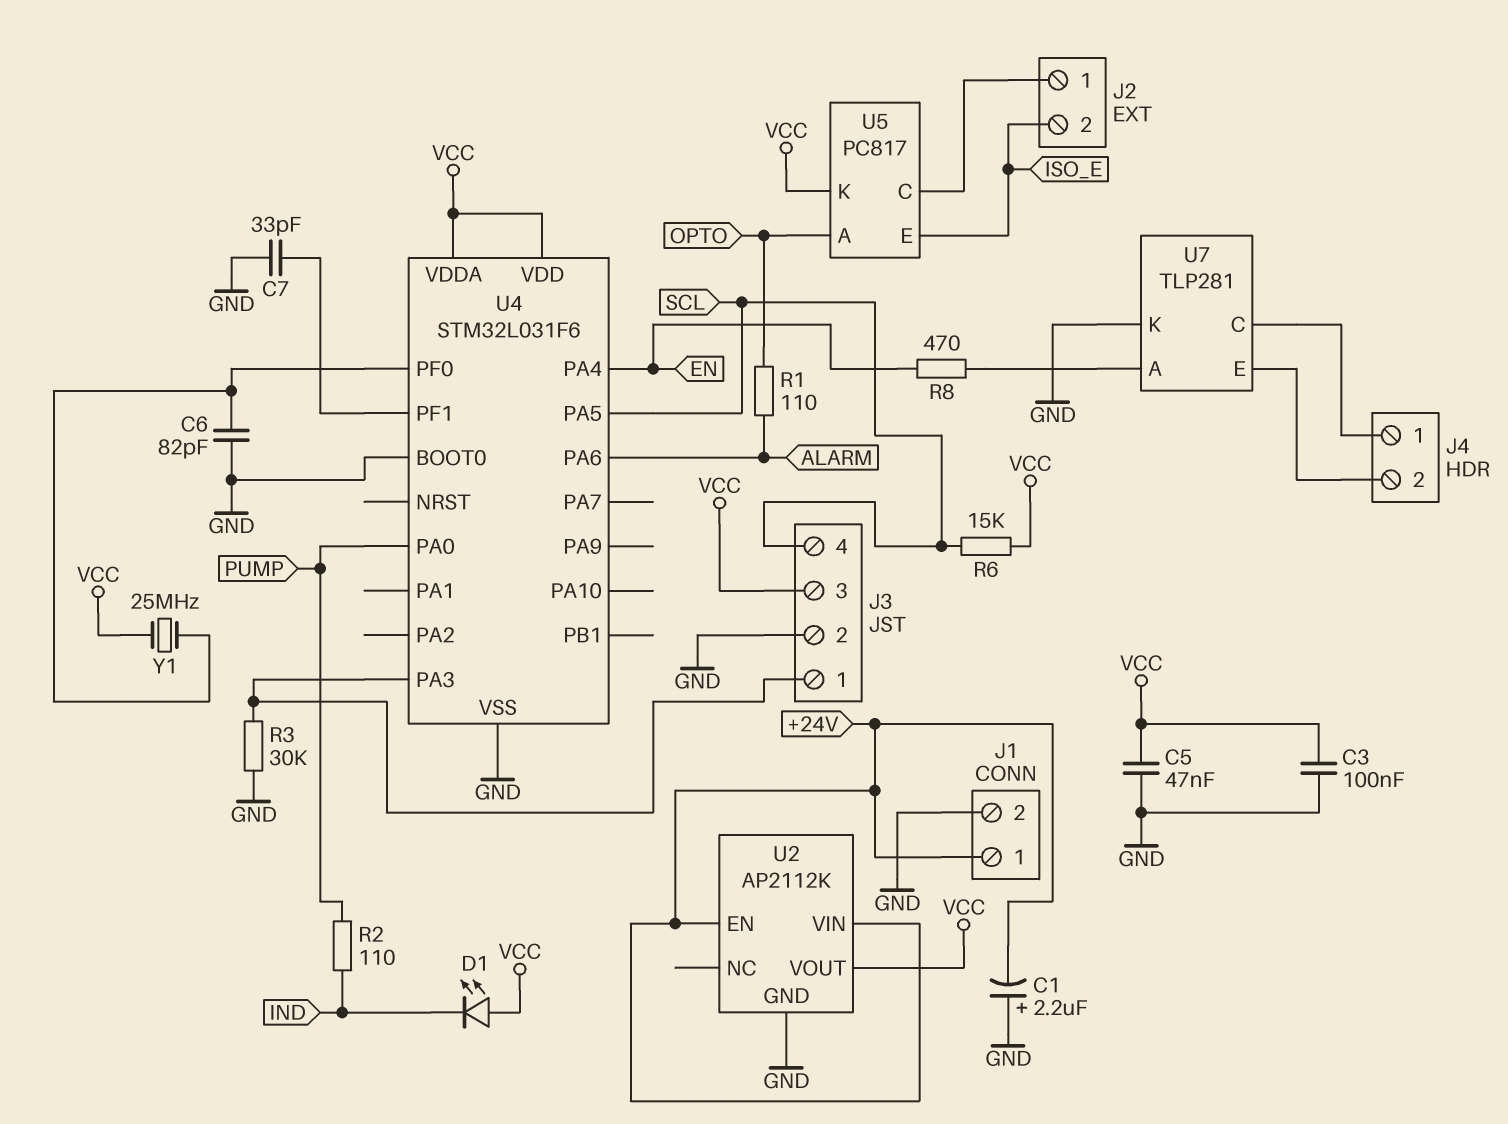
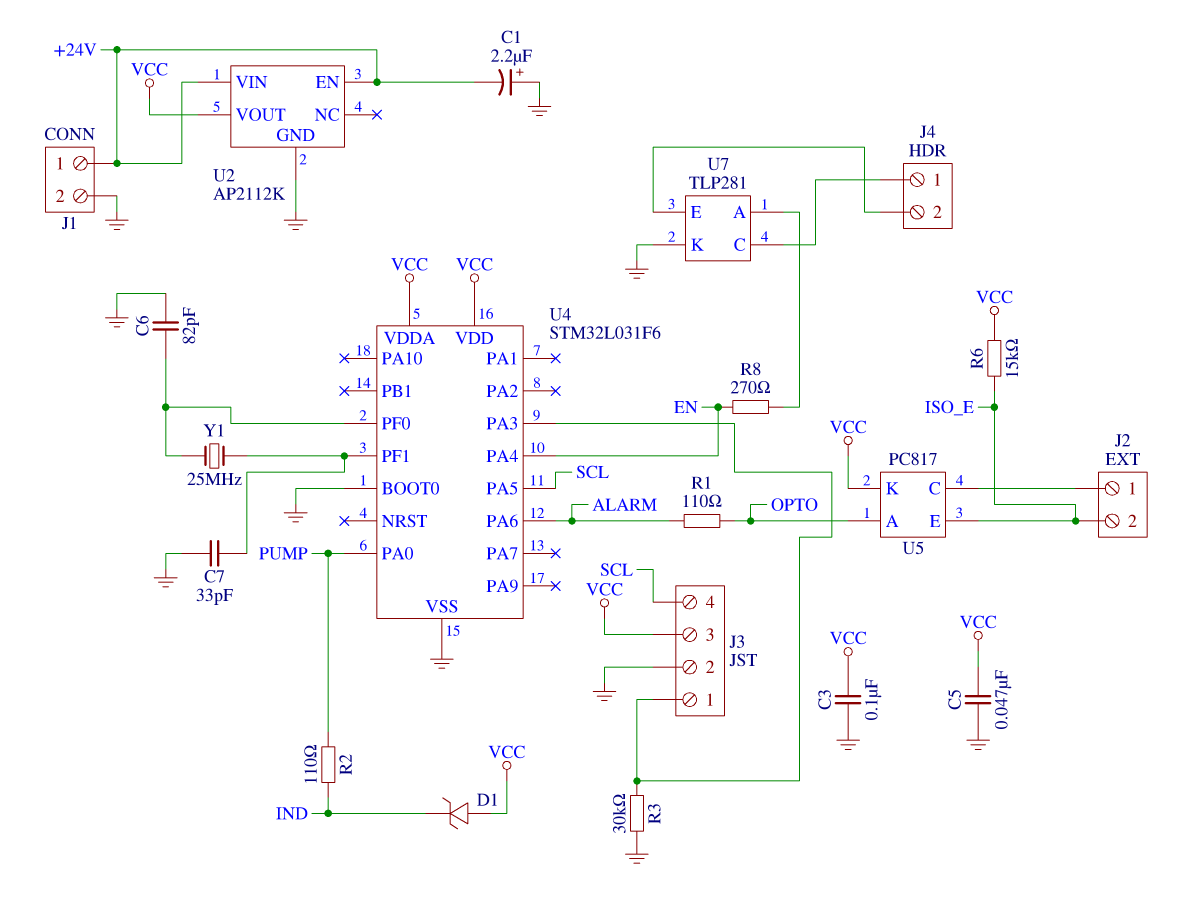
D1: LED (A VCC, K IND) -> zener (A VCC, K IND)
R6: 15k (SCL, VCC) -> 15k (ISO_E, VCC)
R8: 470 (EN, U7/A) -> 270 (EN, U7/A)
Y1: 25MHz (U4/PF0, VCC) -> 25MHz (U4/PF0, U4/PF1)

